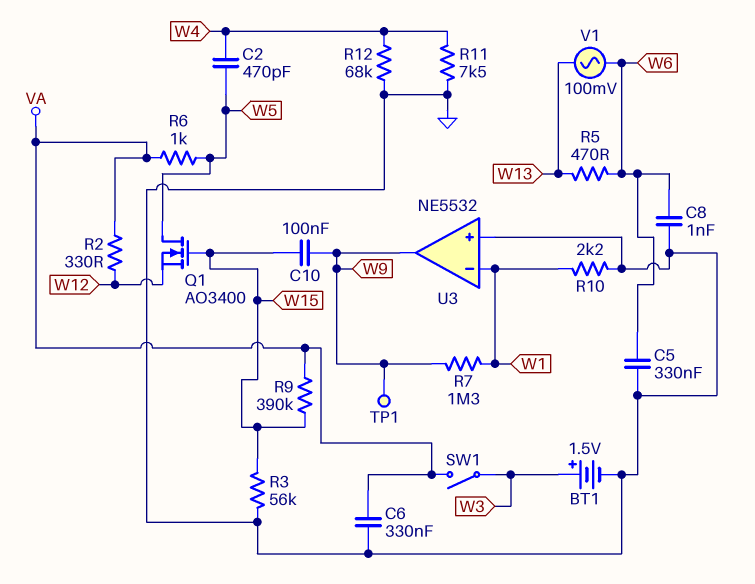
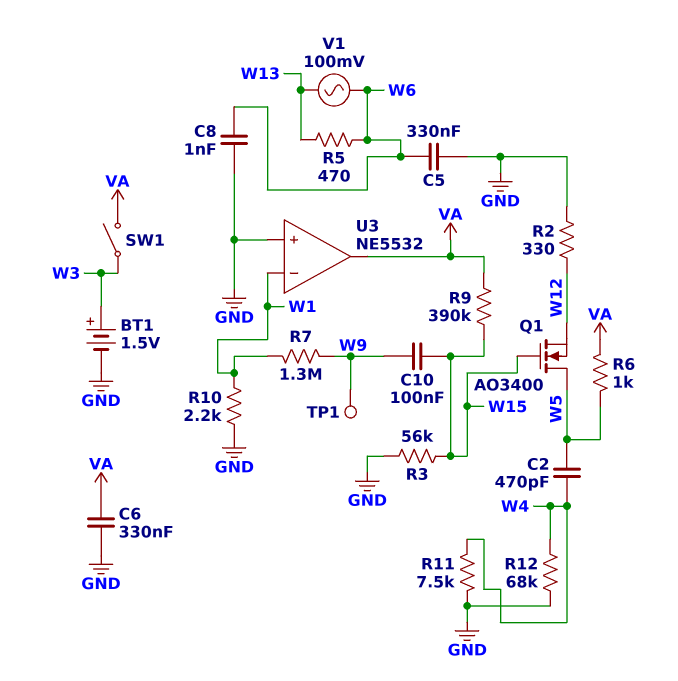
R2: 330 (VA, W12) -> 330 (GND, W12)
U3 pin out: W9 -> VA

